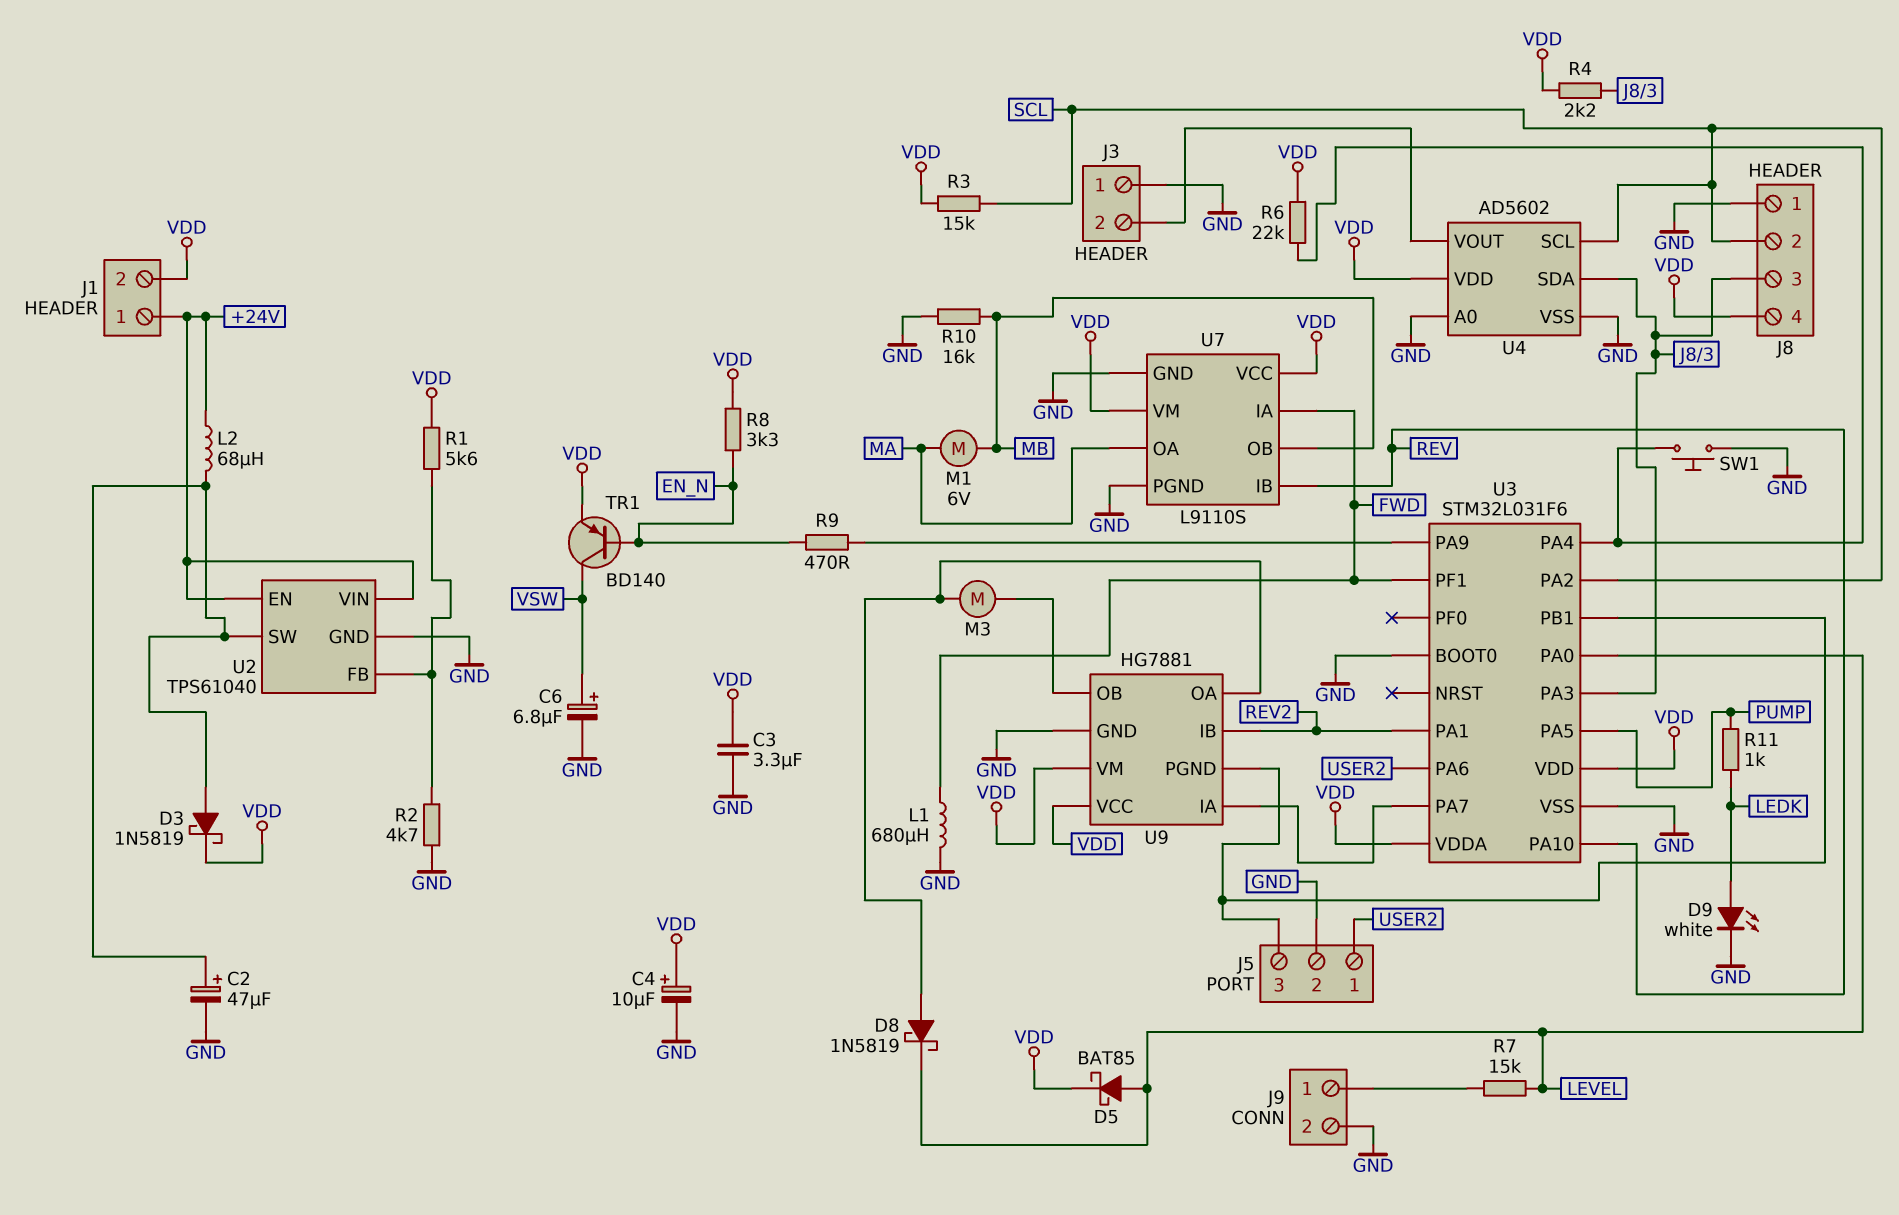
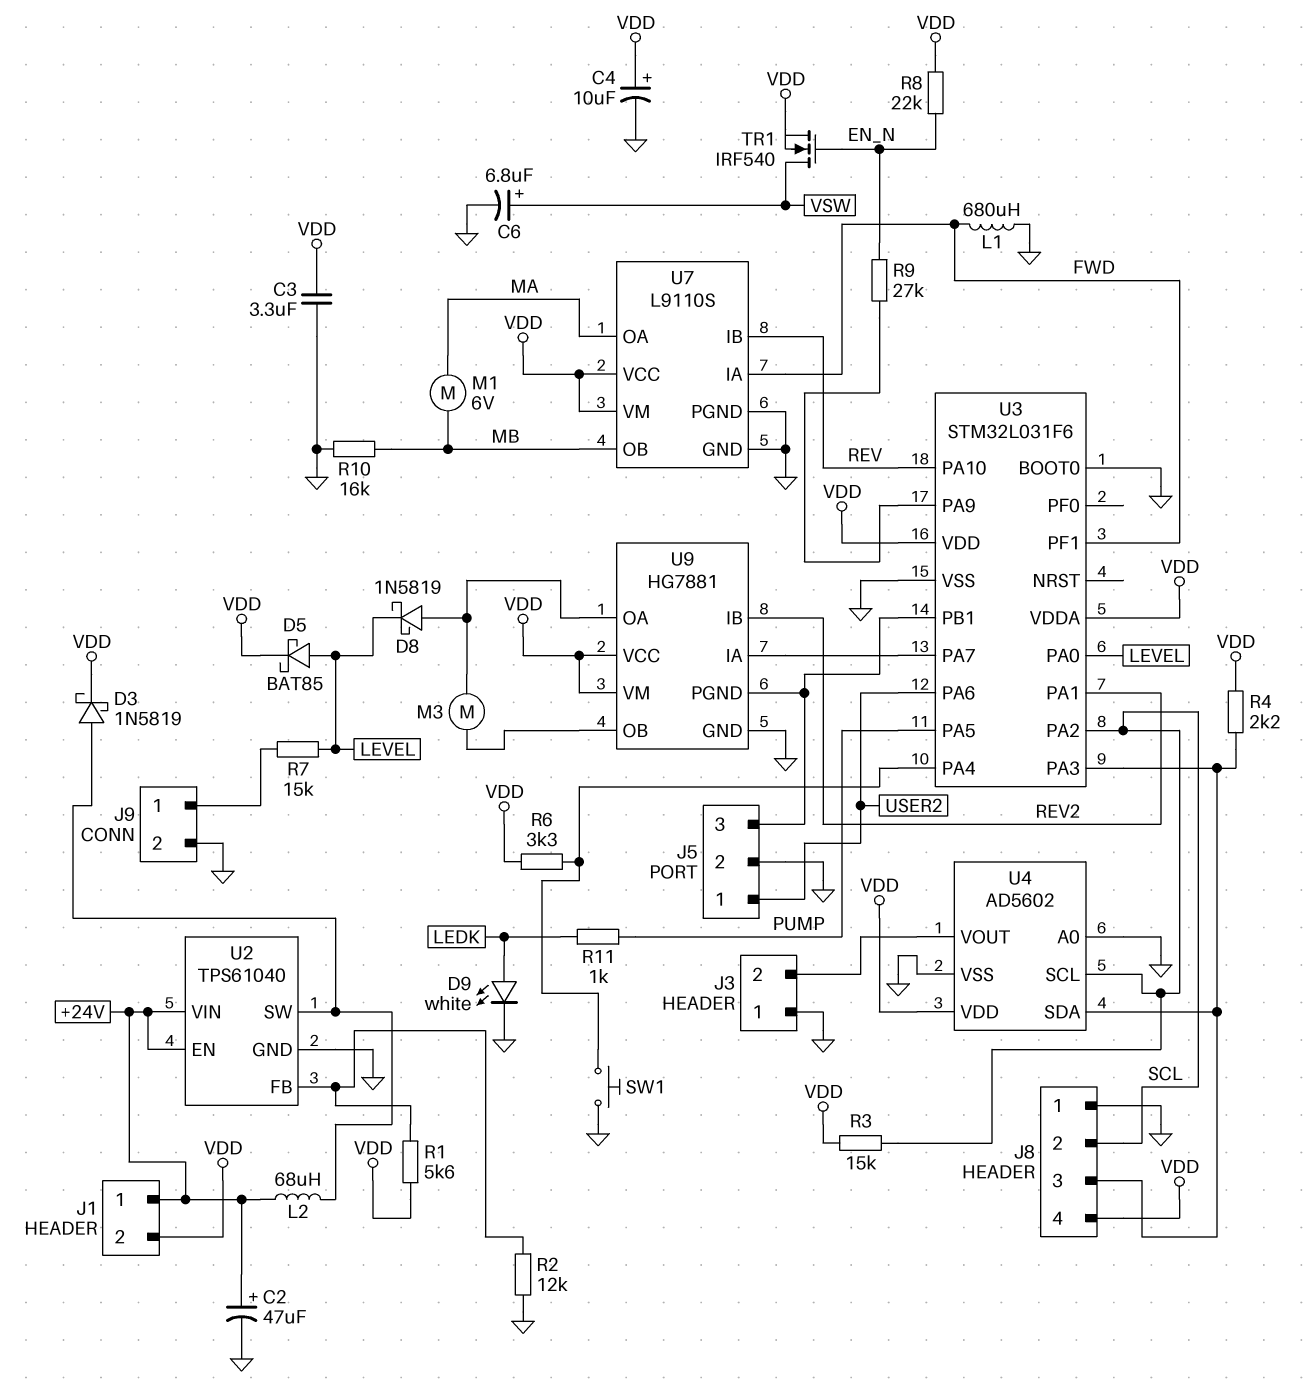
C2: 47uF (plus U2/SW, minus GND) -> 47uF (plus +24V, minus GND)
R2: 4.7k (GND, U2/FB) -> 12k (GND, U2/FB)
R6: 22k (U3/PA4, VDD) -> 3.3k (U3/PA4, VDD)
R8: 3.3k (EN_N, VDD) -> 22k (EN_N, VDD)
R9: 470 (EN_N, U3/PA9) -> 27k (EN_N, U3/PA9)
TR1: PNP BD140 (B EN_N, C VSW, E VDD) -> NMOS IRF540 (G EN_N, D VSW, S VDD)

